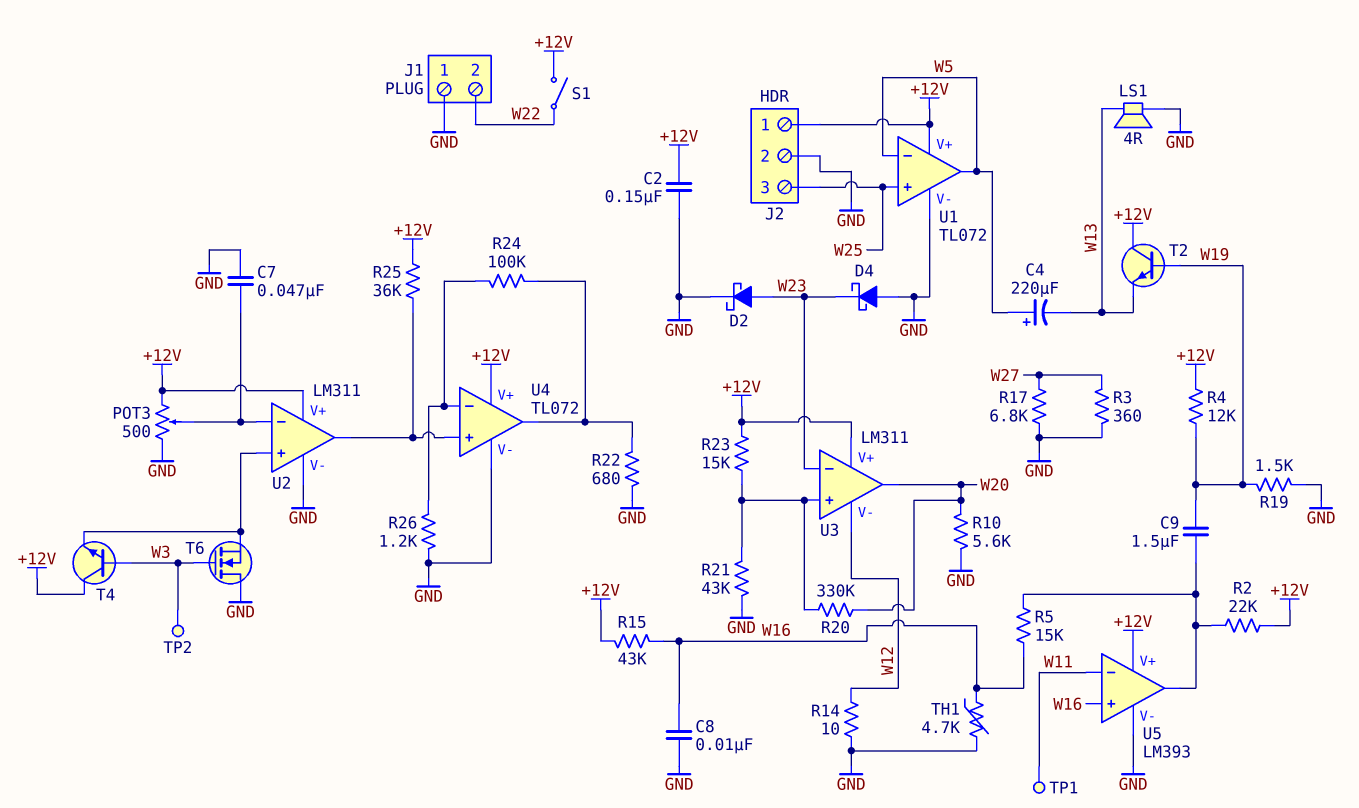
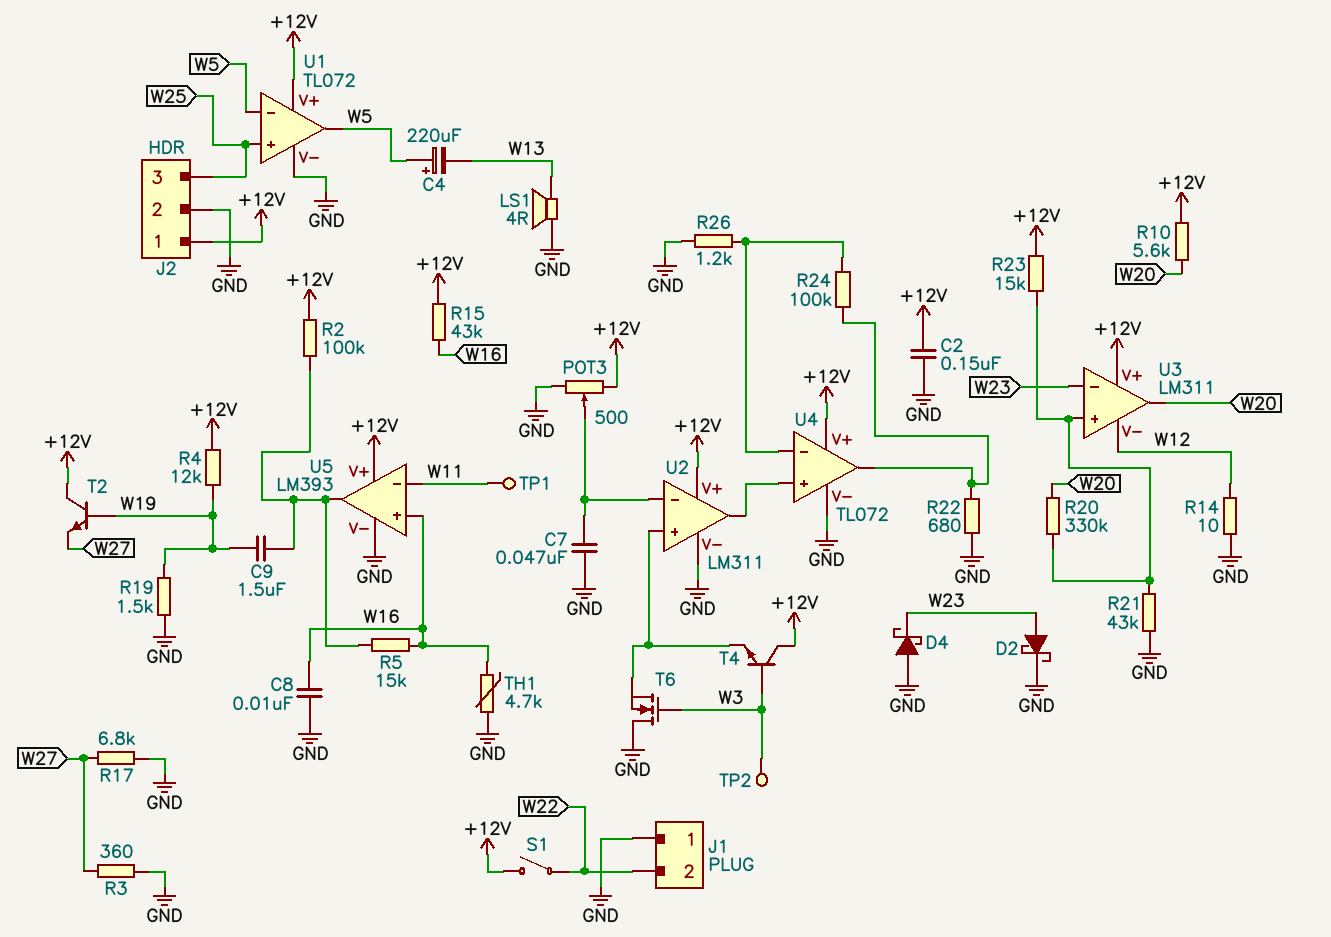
R2: 22k (+12V, U5/out) -> 100k (+12V, U5/out)
R10: 5.6k (GND, W20) -> 5.6k (+12V, W20)
R25: 36k (+12V, U2/out) -> none
T2: NPN (B W19, C +12V, E W13) -> NPN (B W19, C +12V, E W27)

